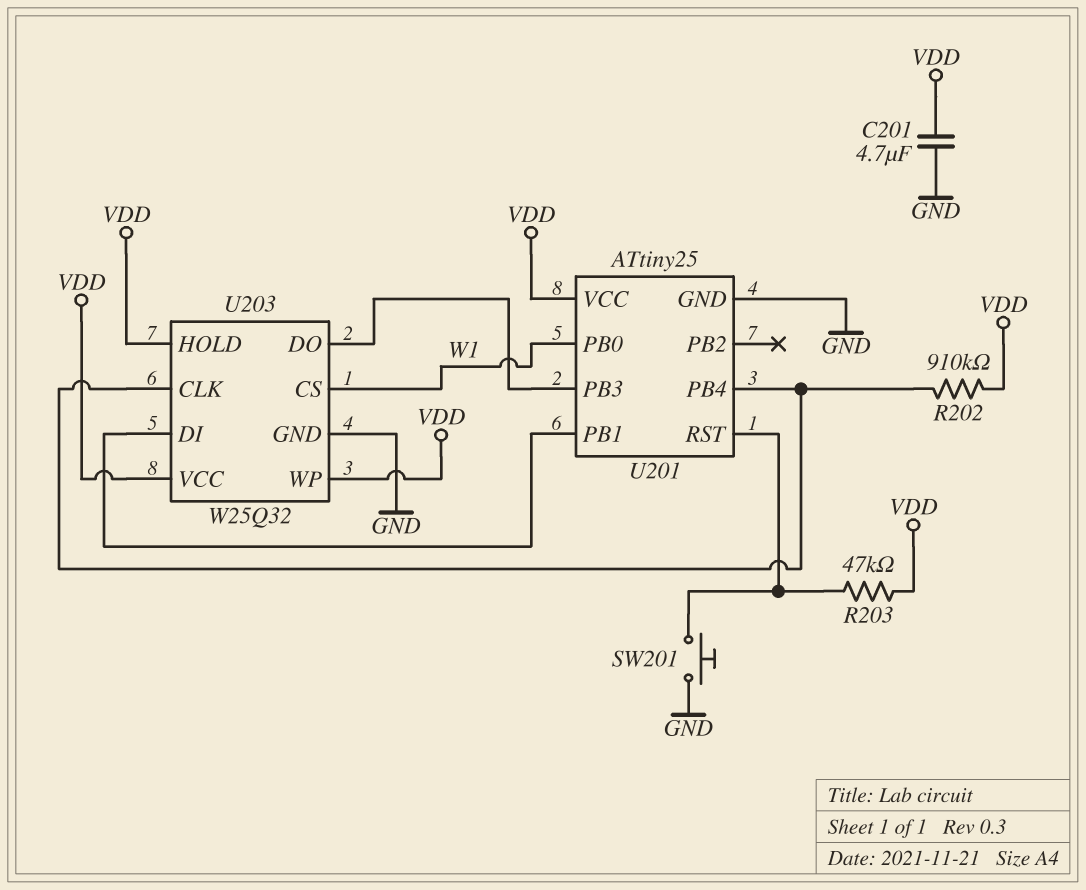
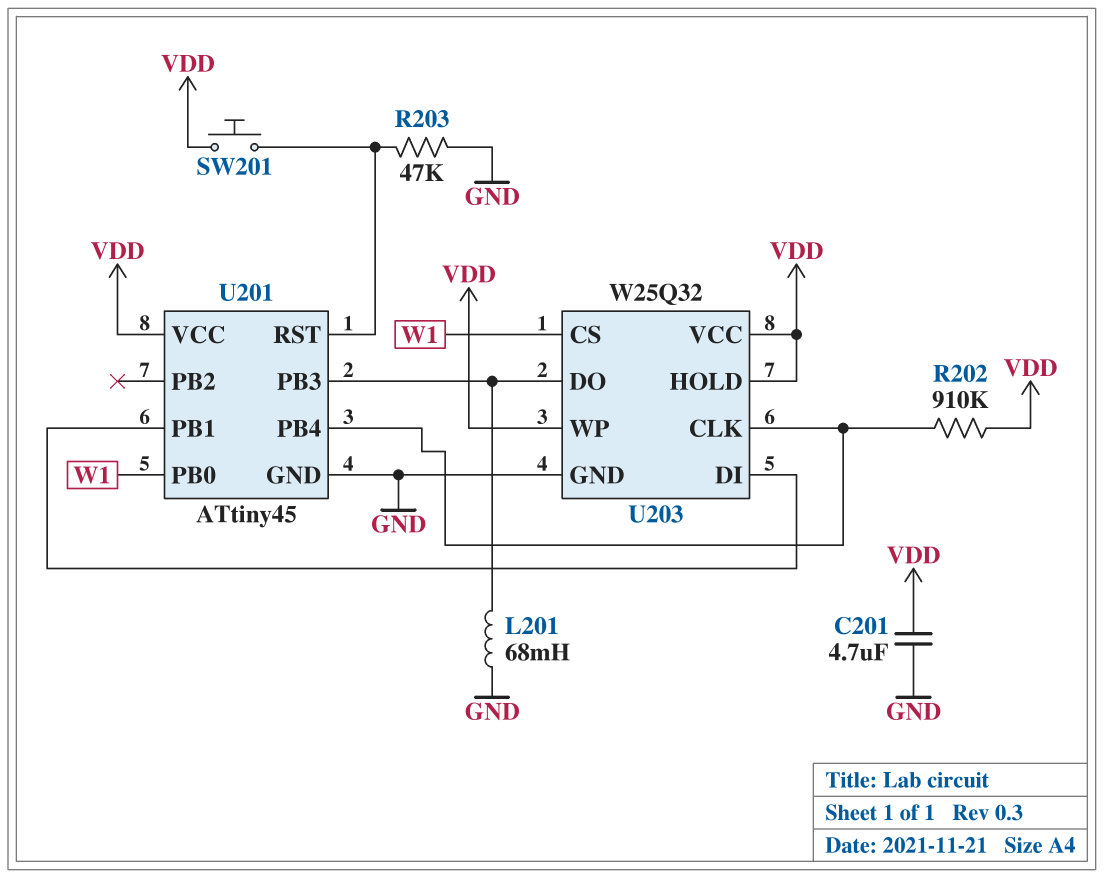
L201: none -> 68mH (GND, U201/PB3)
R203: 47k (U201/RST, VDD) -> 47k (GND, U201/RST)
SW201: button (GND, U201/RST) -> button (U201/RST, VDD)
U201: ATtiny25 -> ATtiny45

